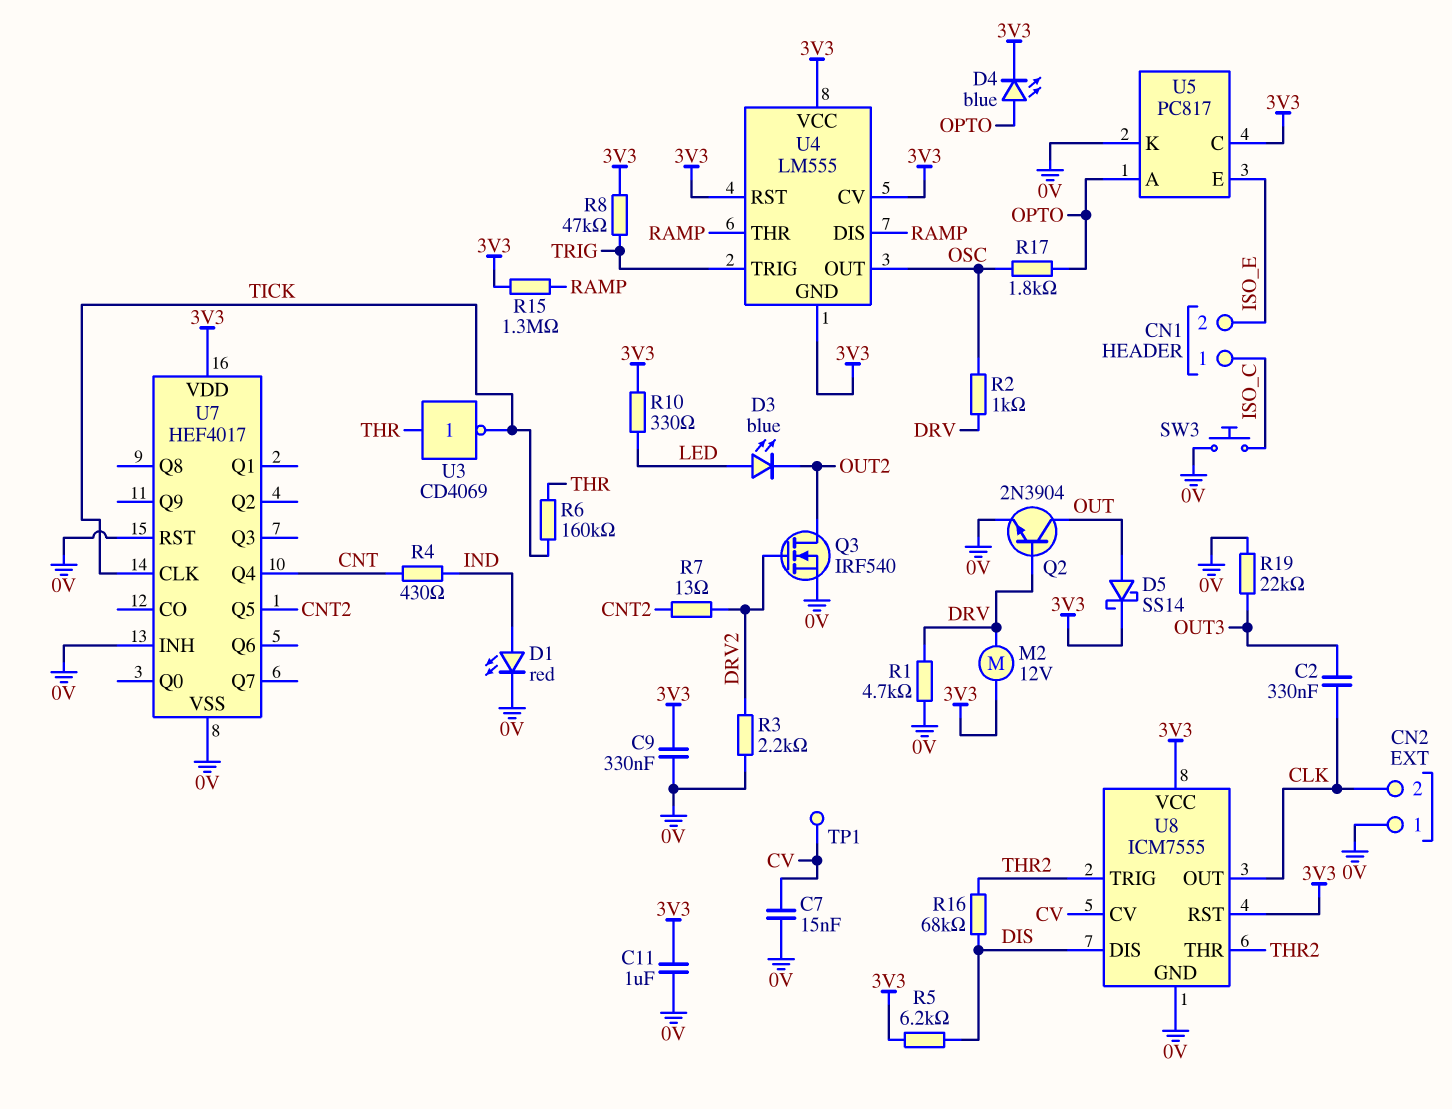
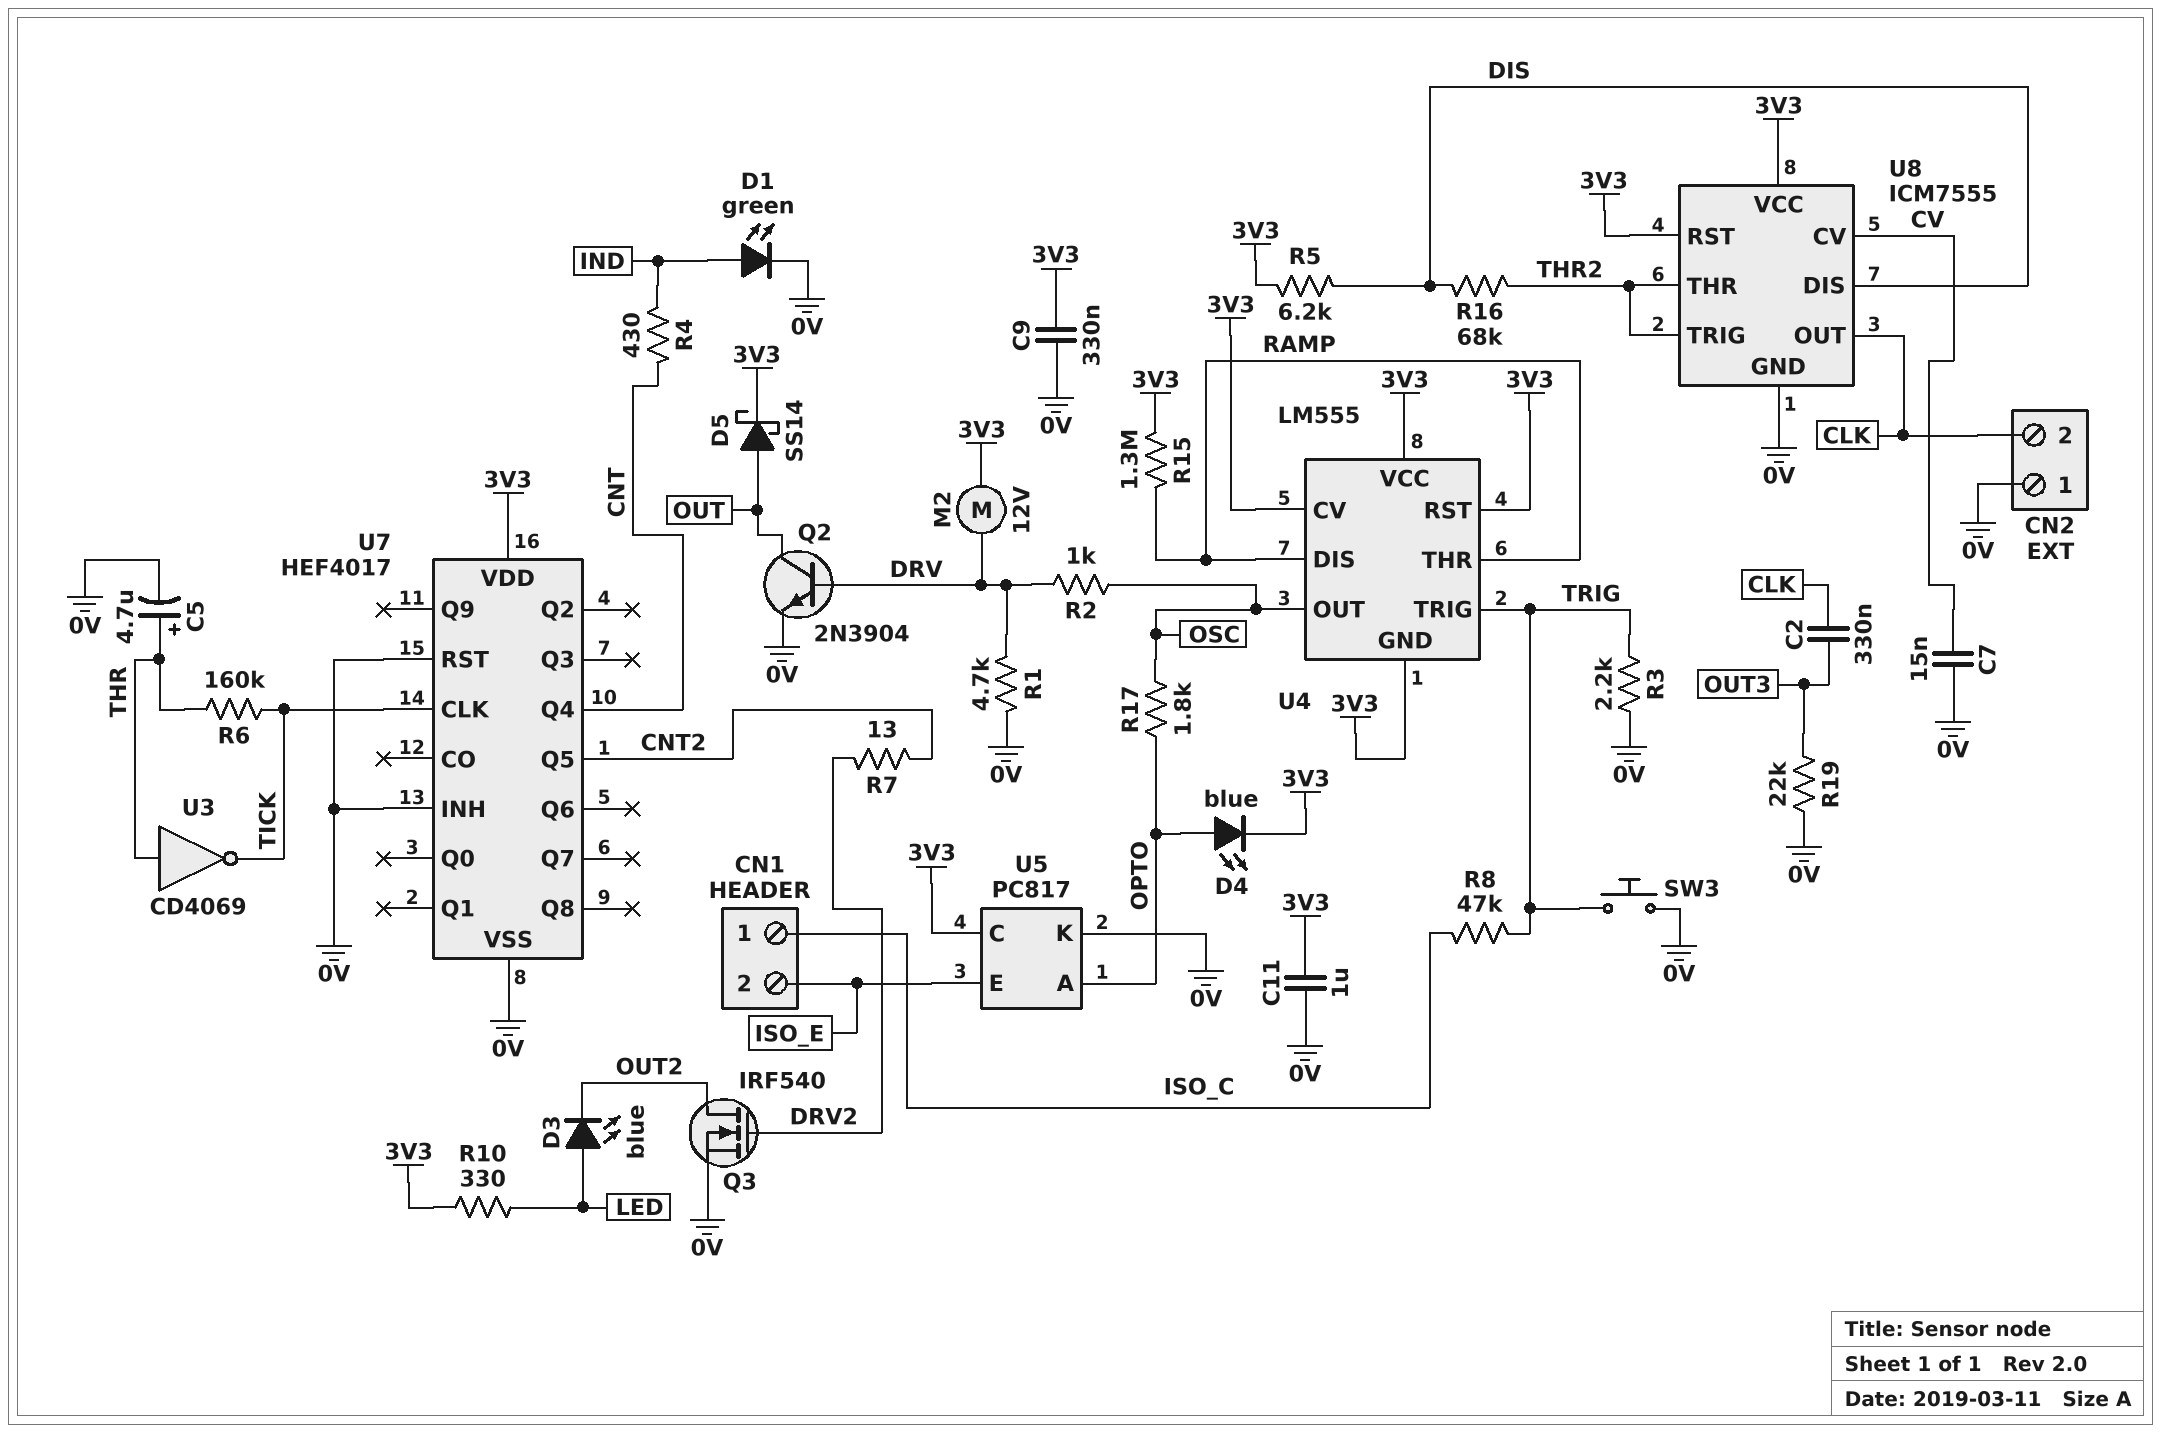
C5: none -> 4.7uF (plus THR, minus 0V)
D1: LED red (A IND, K 0V) -> LED green (A IND, K 0V)
R3: 2.2k (0V, DRV2) -> 2.2k (0V, TRIG)
R8: 47k (3V3, TRIG) -> 47k (ISO_C, TRIG)
SW3: button (0V, ISO_C) -> button (0V, TRIG)
TP1: test point (CV) -> none

